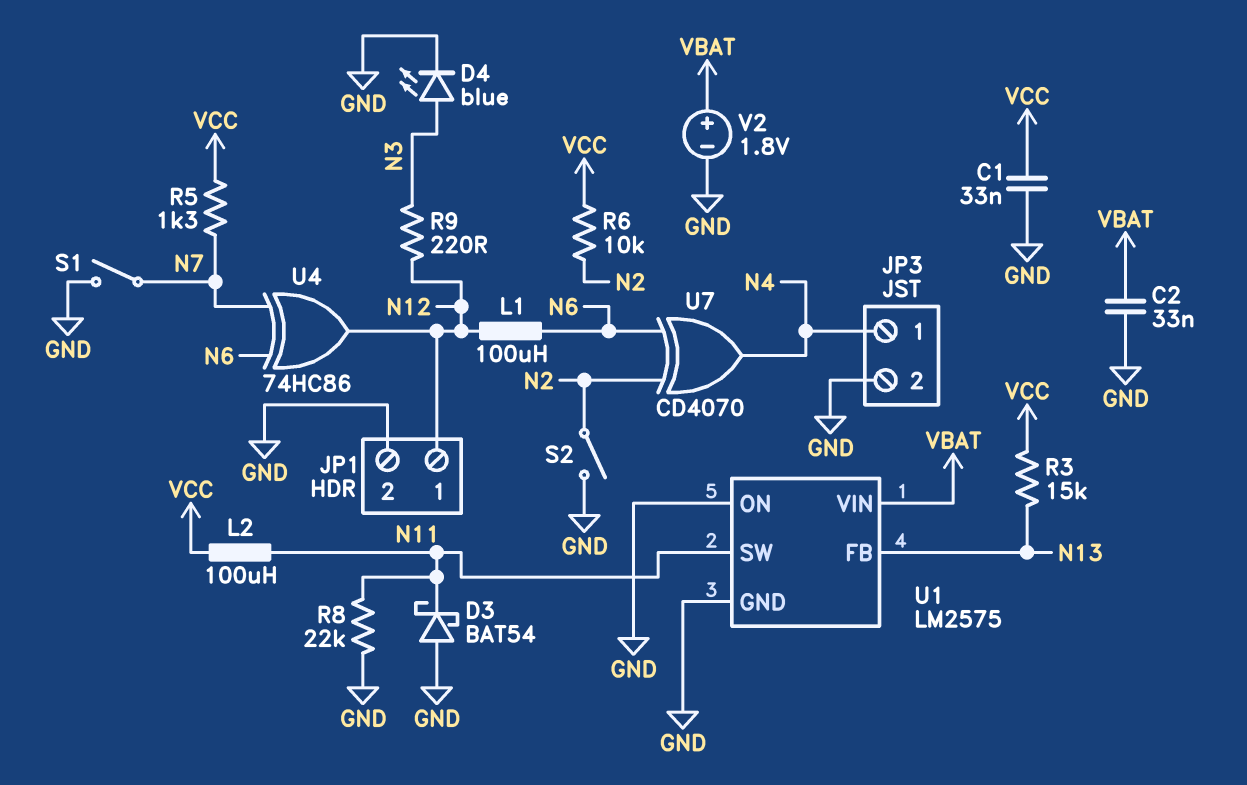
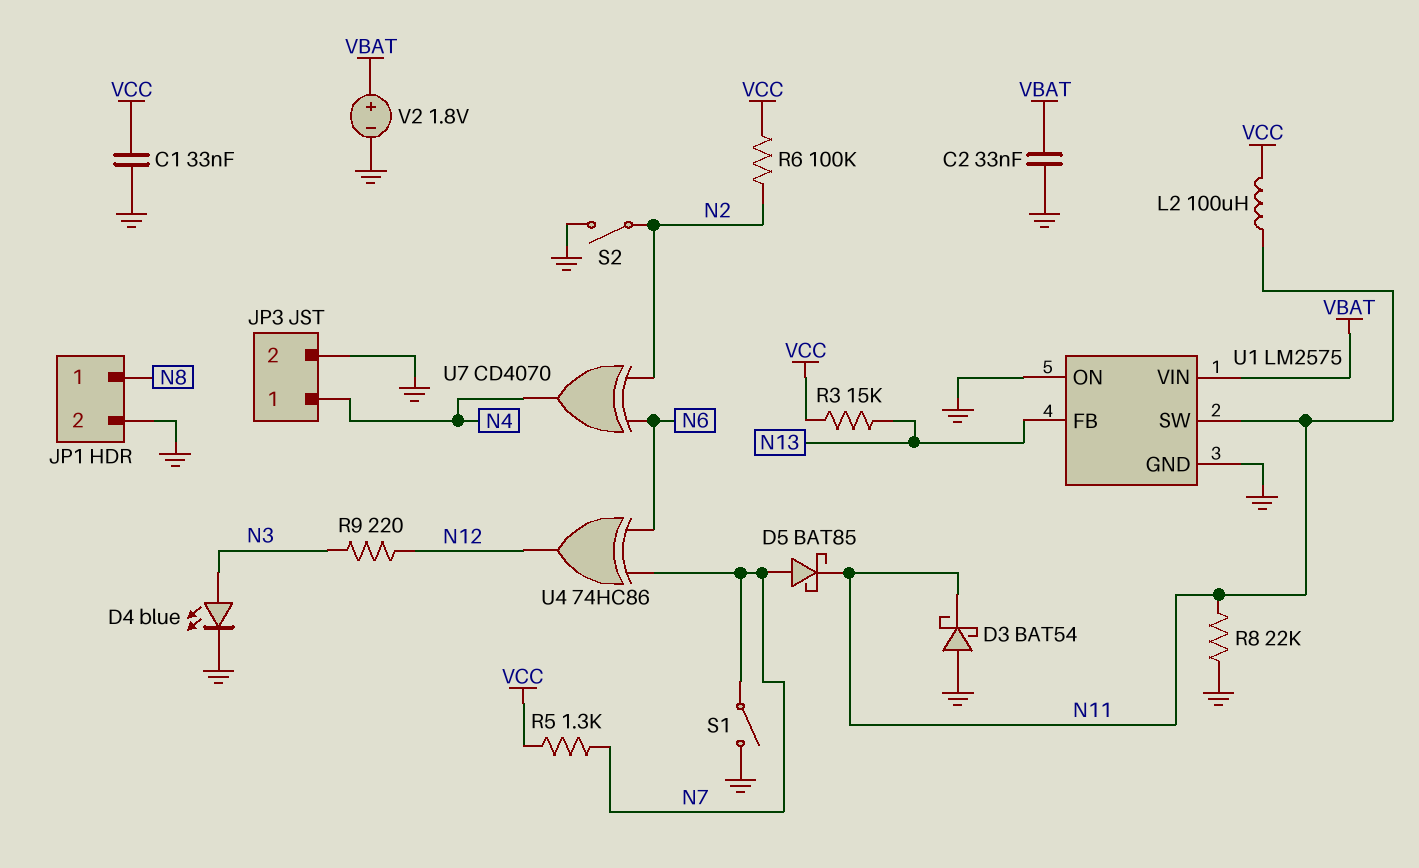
D5: none -> schottky BAT85 (A N7, K N11)
JP1 pin 1: N12 -> N8
L1: 100uH (N6, N12) -> none
R6: 10k (N2, VCC) -> 100k (N2, VCC)

